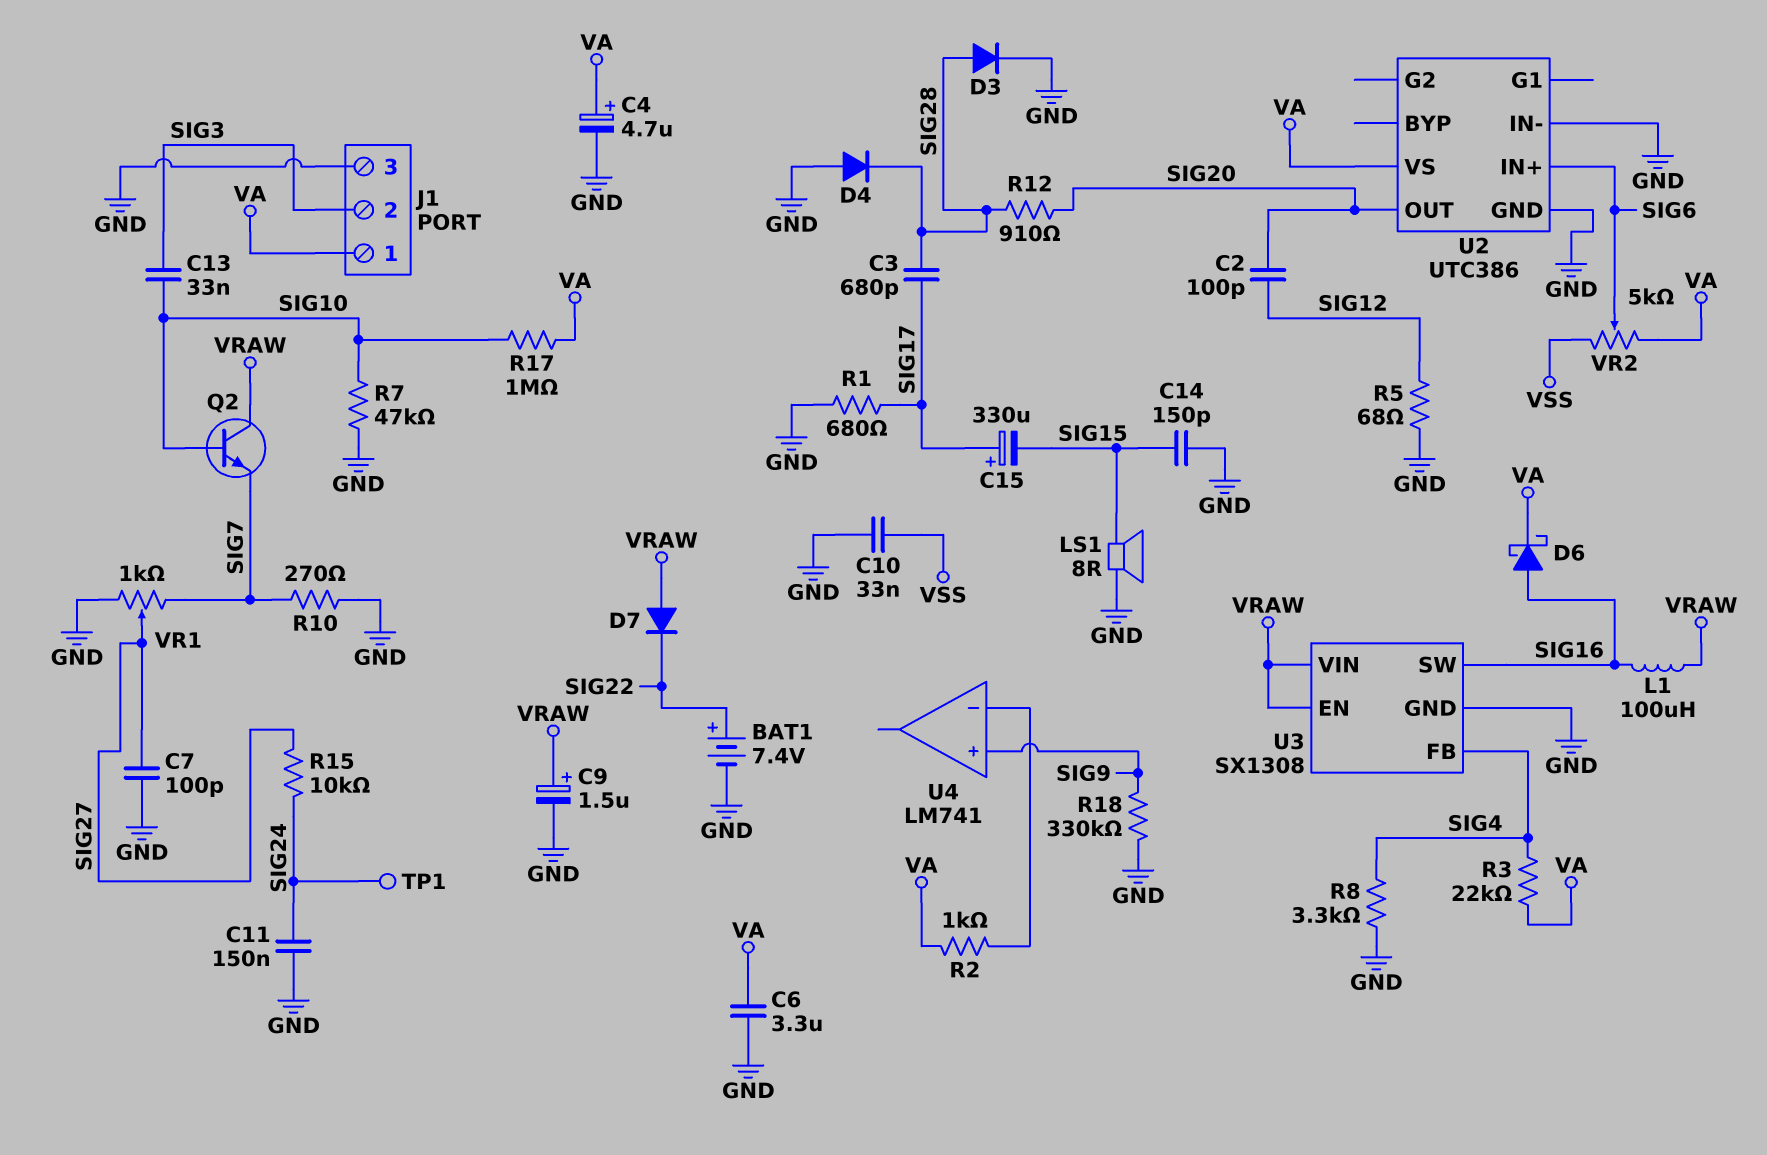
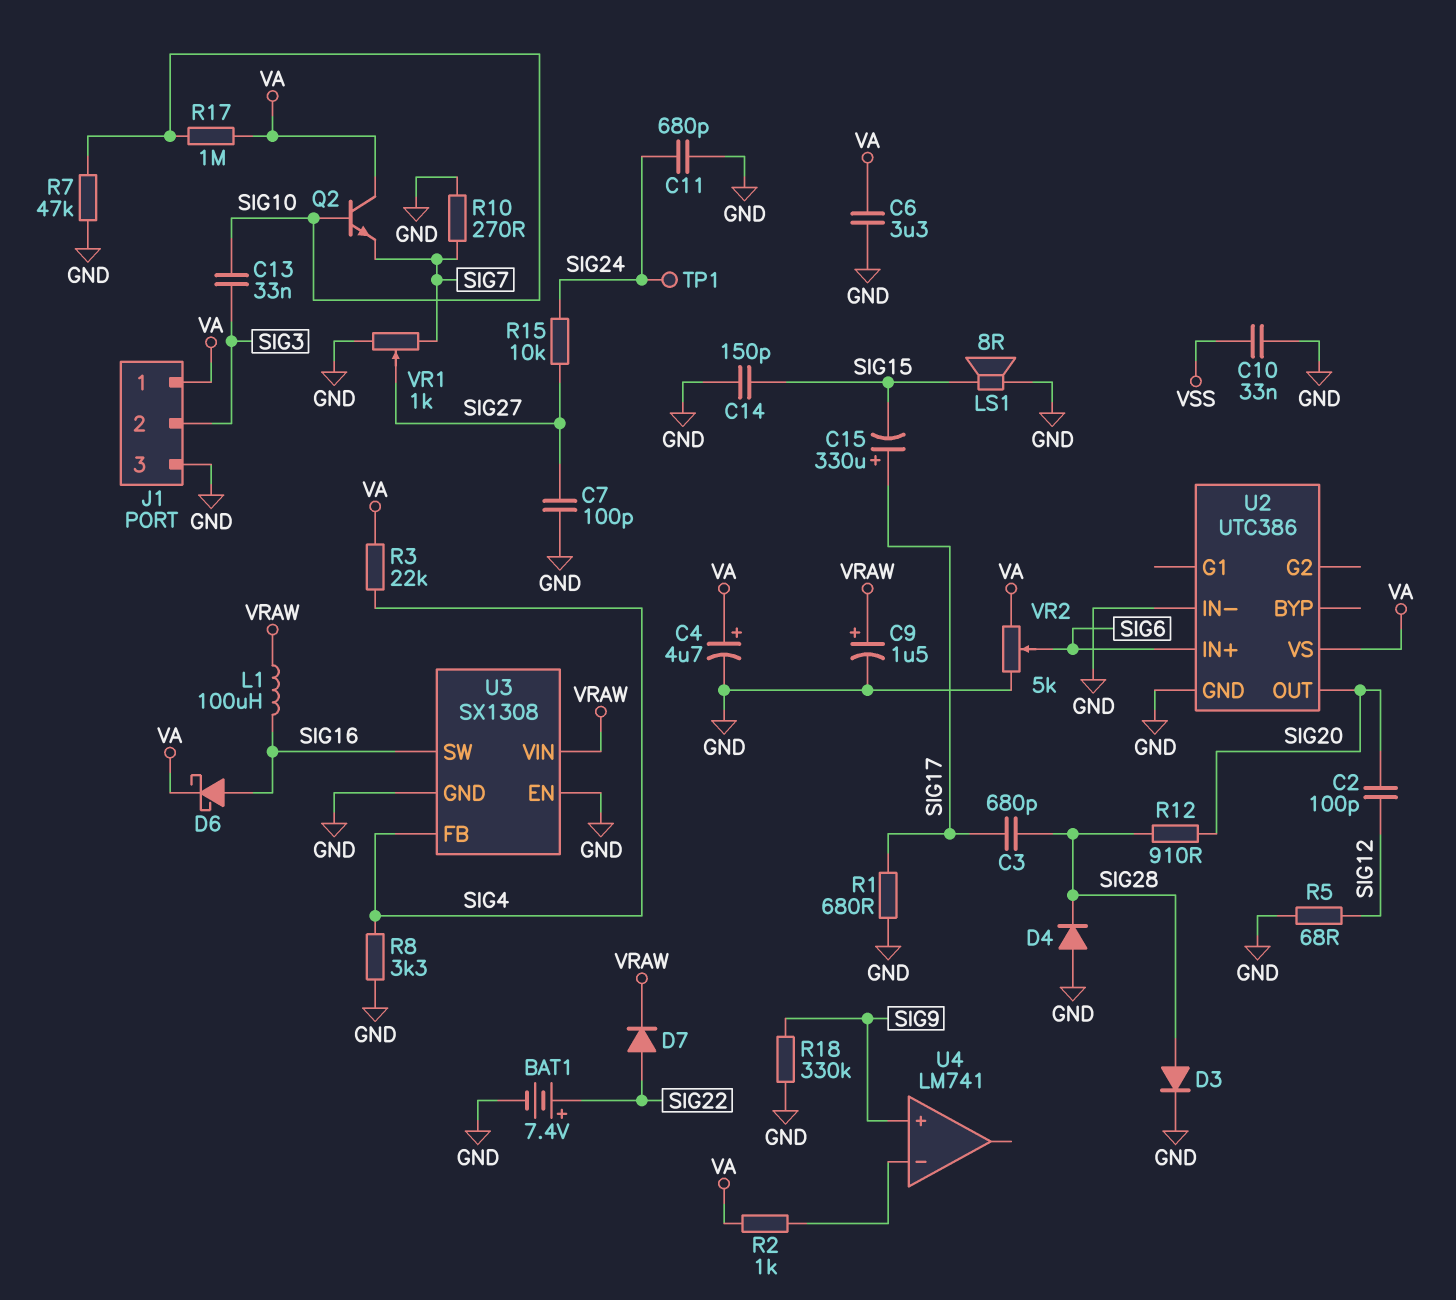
C11: 150nF (GND, SIG24) -> 680pF (GND, SIG24)
D7: diode (A VRAW, K SIG22) -> diode (A SIG22, K VRAW)
Q2: NPN (B SIG10, C VRAW, E SIG7) -> NPN (B SIG10, C VA, E SIG7)
U3 pin EN: VRAW -> GND
VR2: 5k (VA, VSS, wiper SIG6) -> 5k (GND, VA, wiper SIG6)

